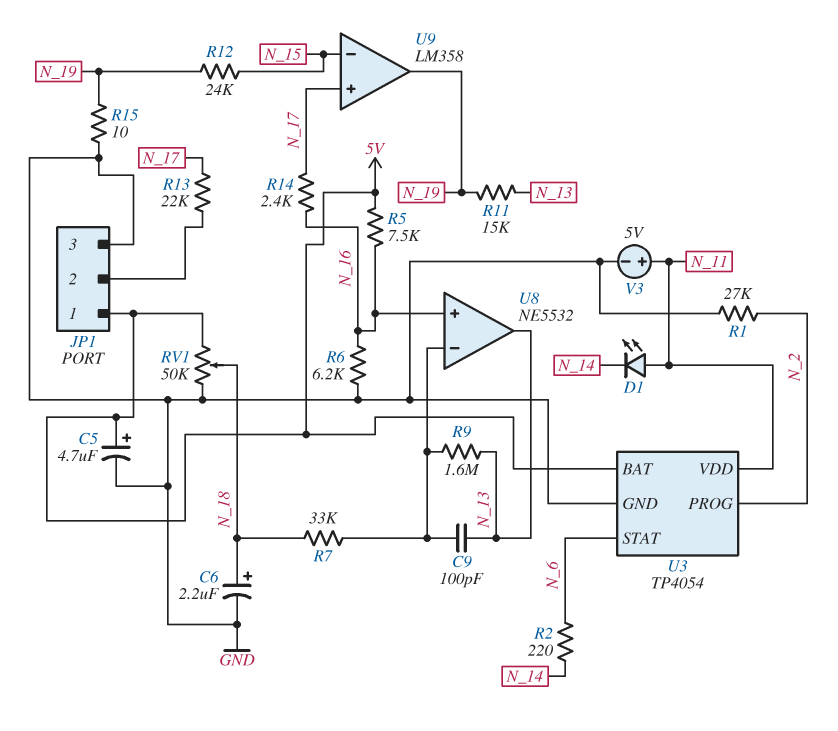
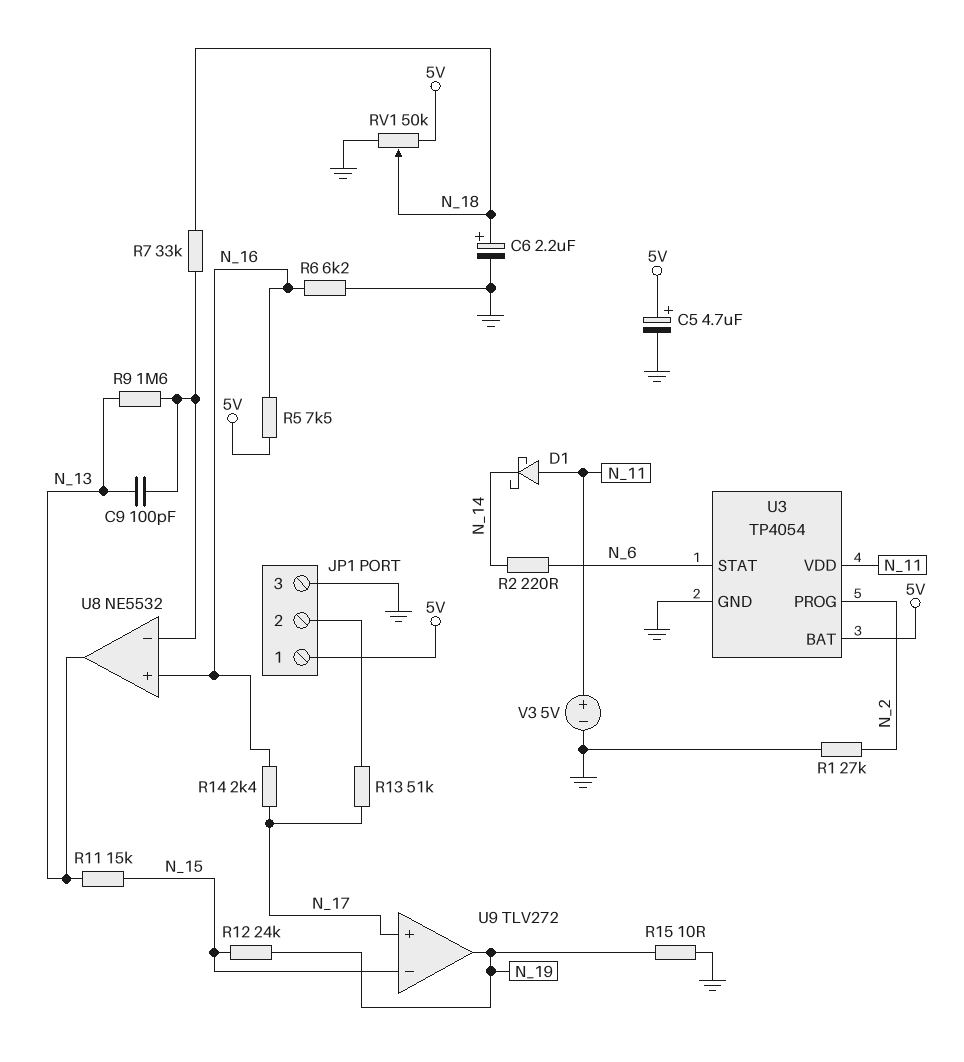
D1: LED (A N_11, K N_14) -> schottky (A N_11, K N_14)
R11: 15k (N_13, N_19) -> 15k (N_13, N_15)
R13: 22k (JP1/2, N_17) -> 51k (JP1/2, N_17)
U9: LM358 -> TLV272

